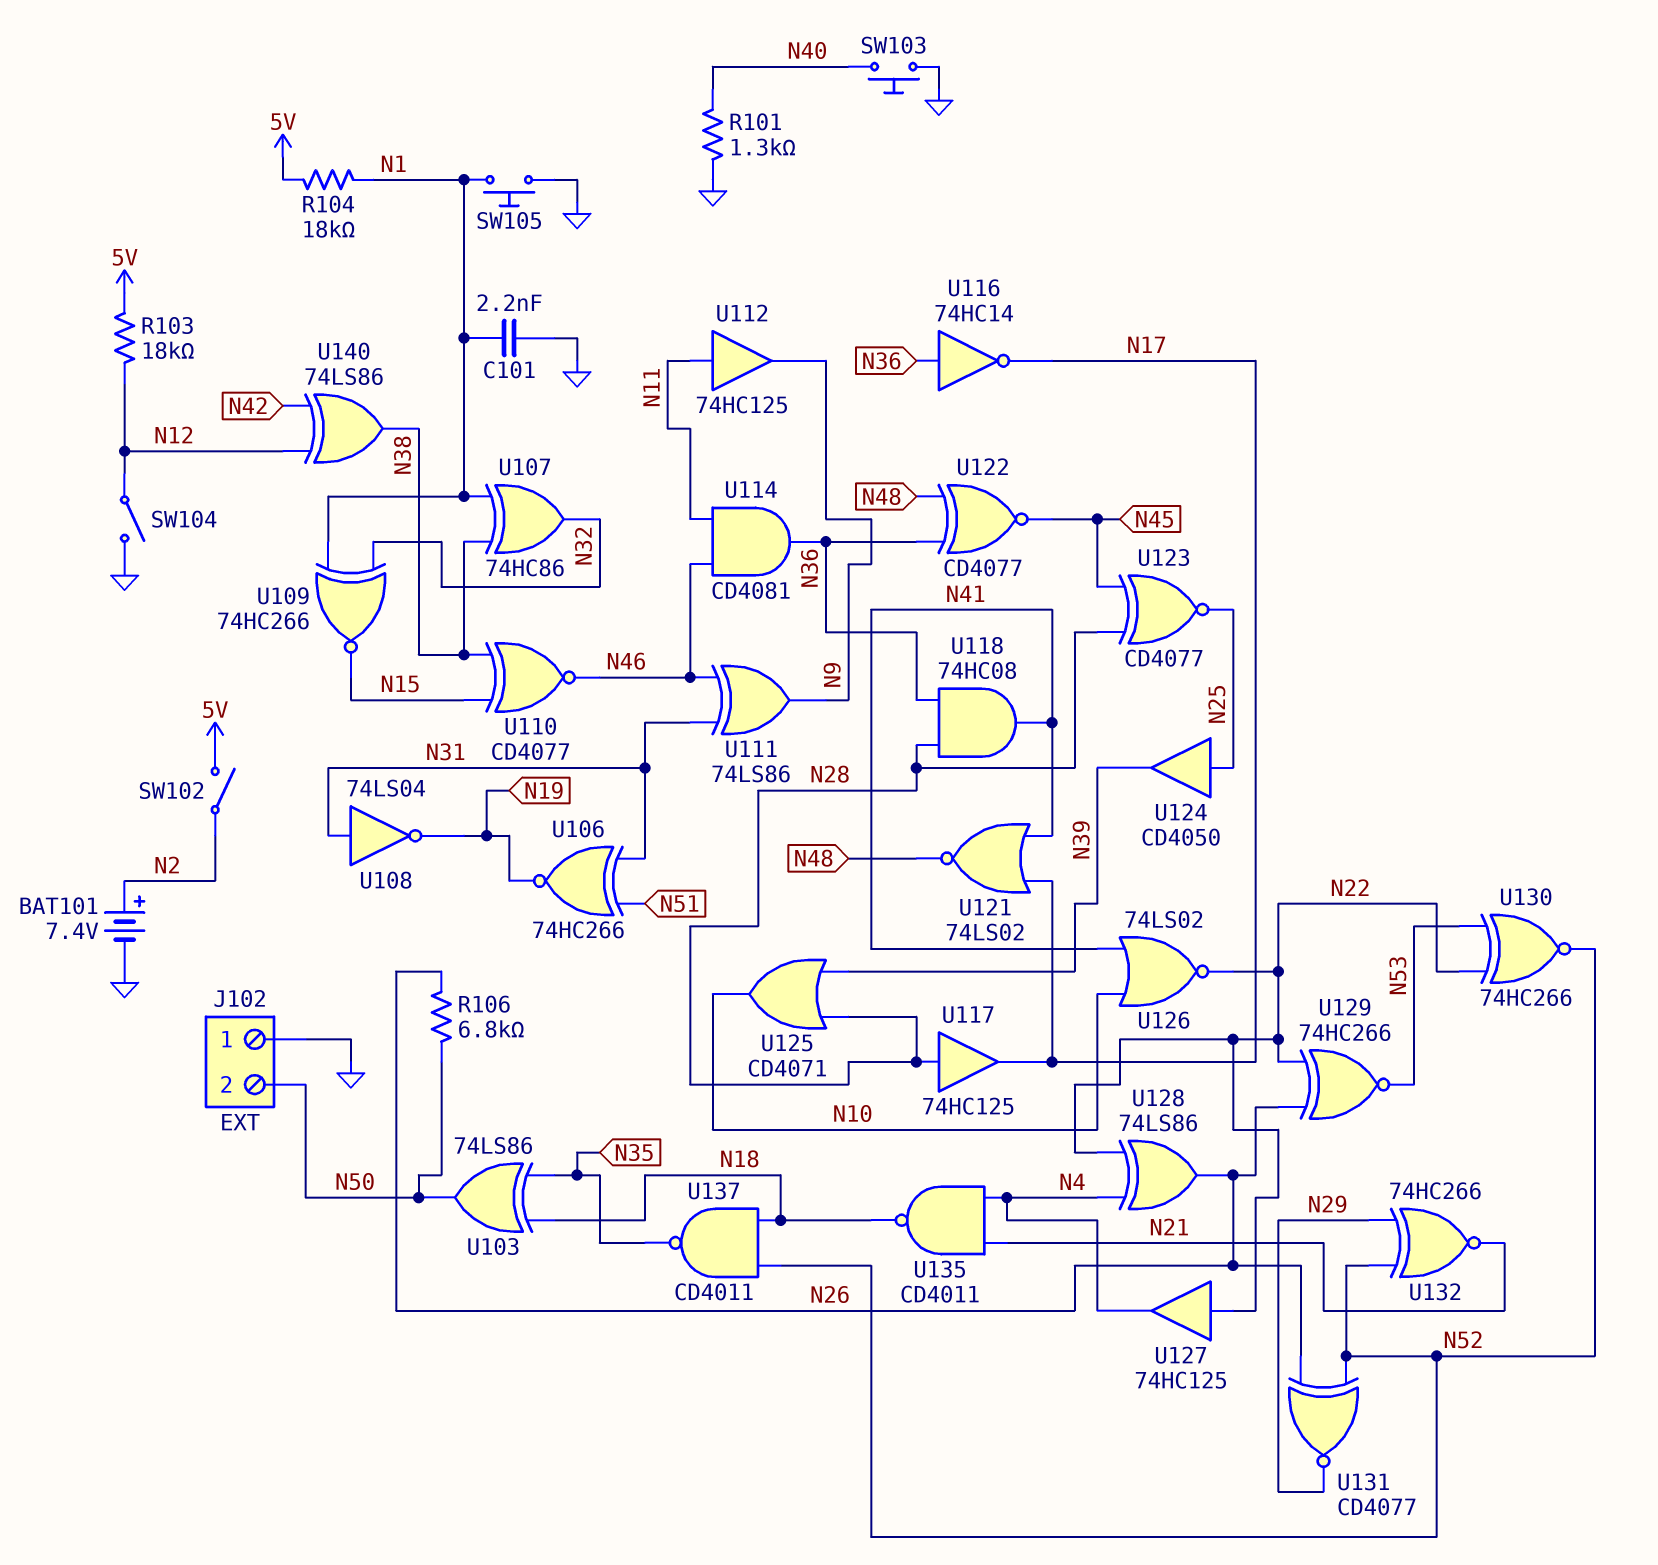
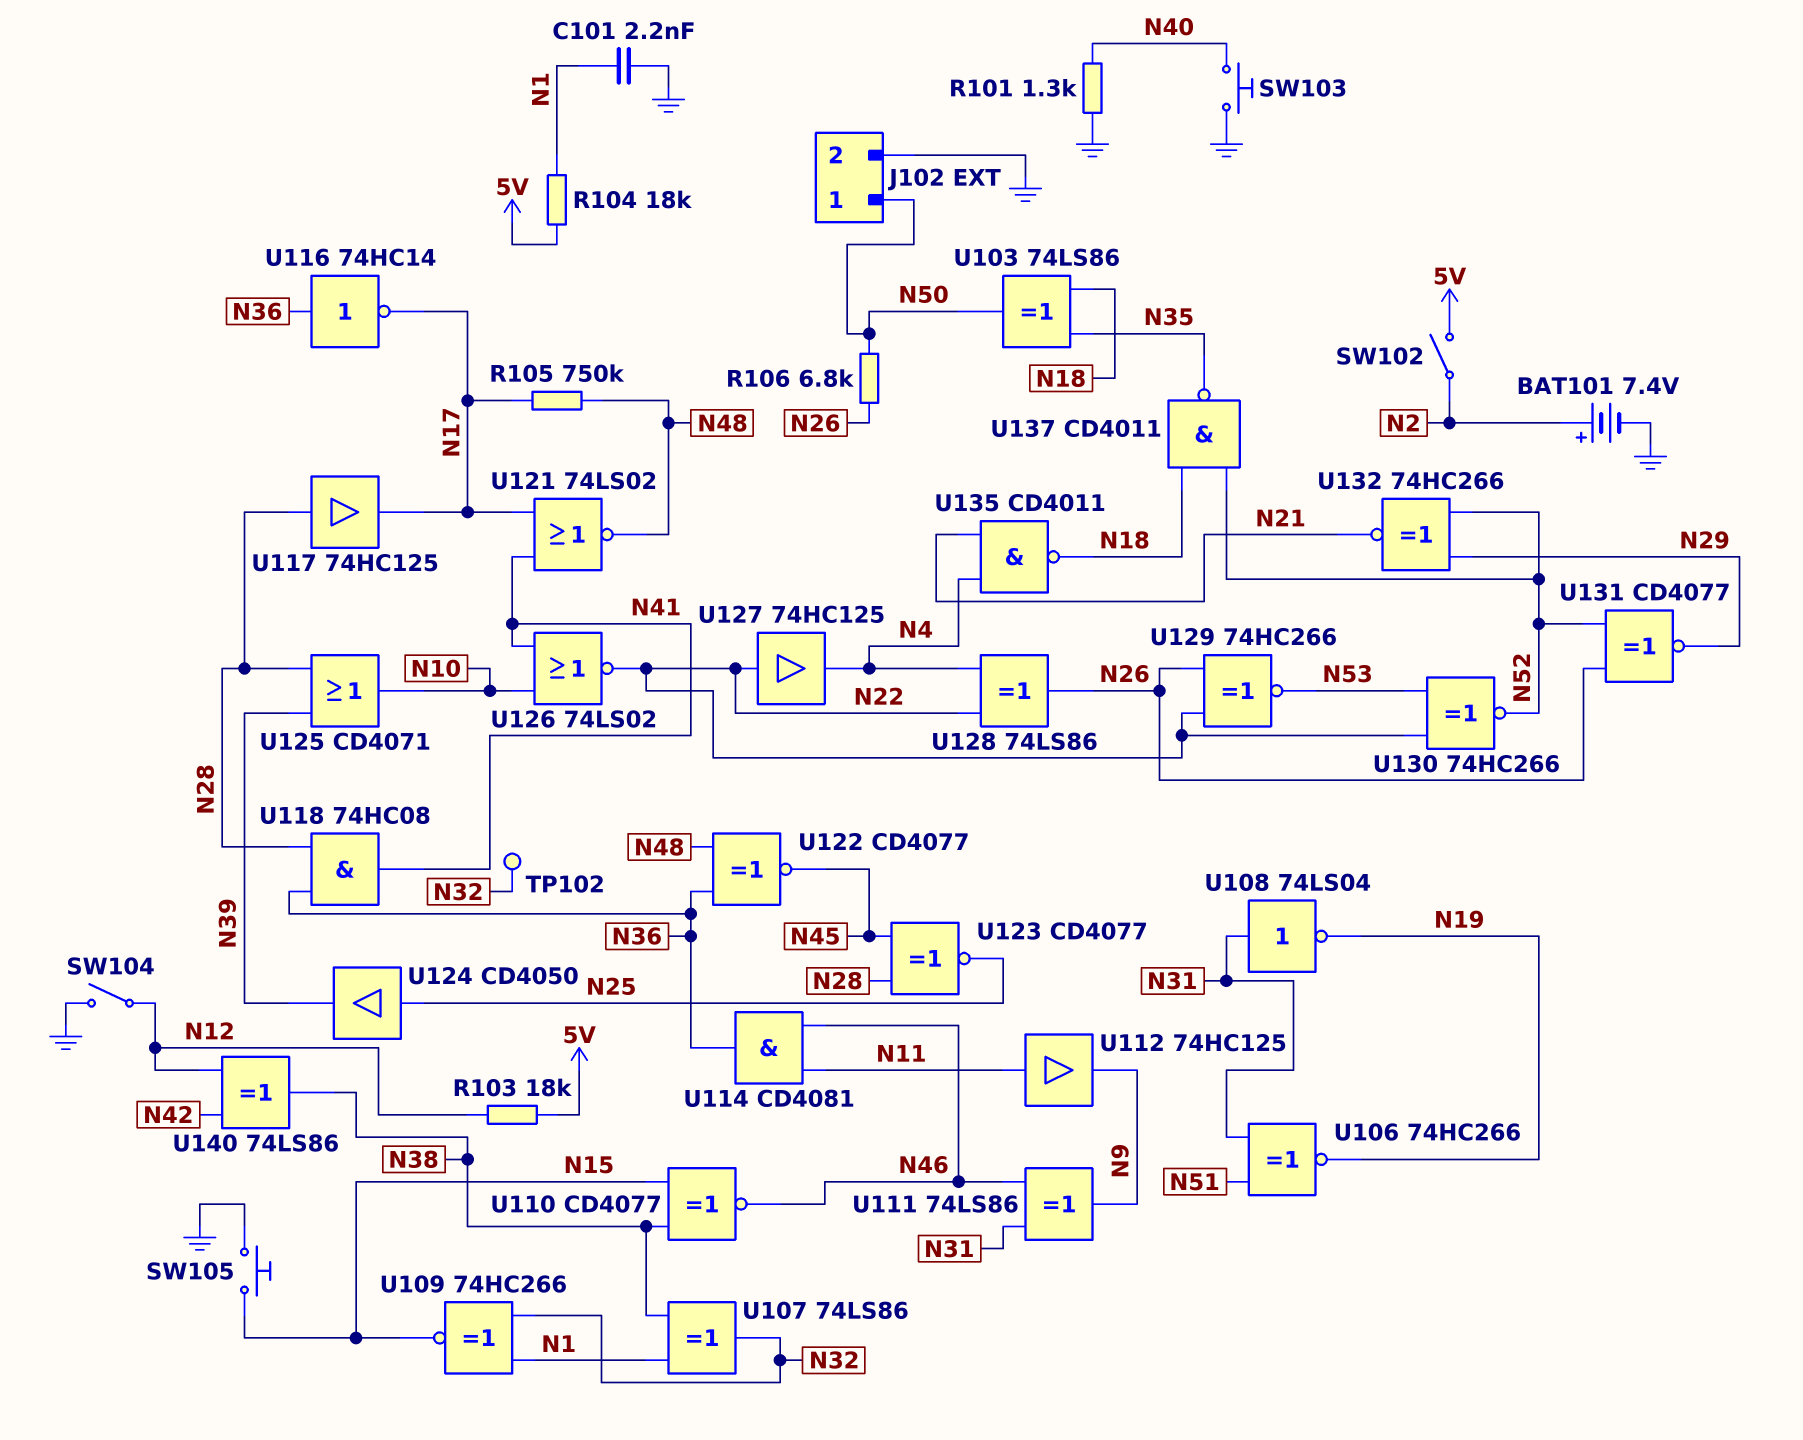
J102 pin 1: GND -> N50
J102 pin 2: N50 -> GND
R105: none -> 750k (N17, N48)
SW105: button (GND, N1) -> button (GND, N15)
TP102: none -> test point (N32)
U107: XOR 74HC86 (in N1, in N38, out N32) -> XOR 74LS86 (in N1, in N38, out N32)

